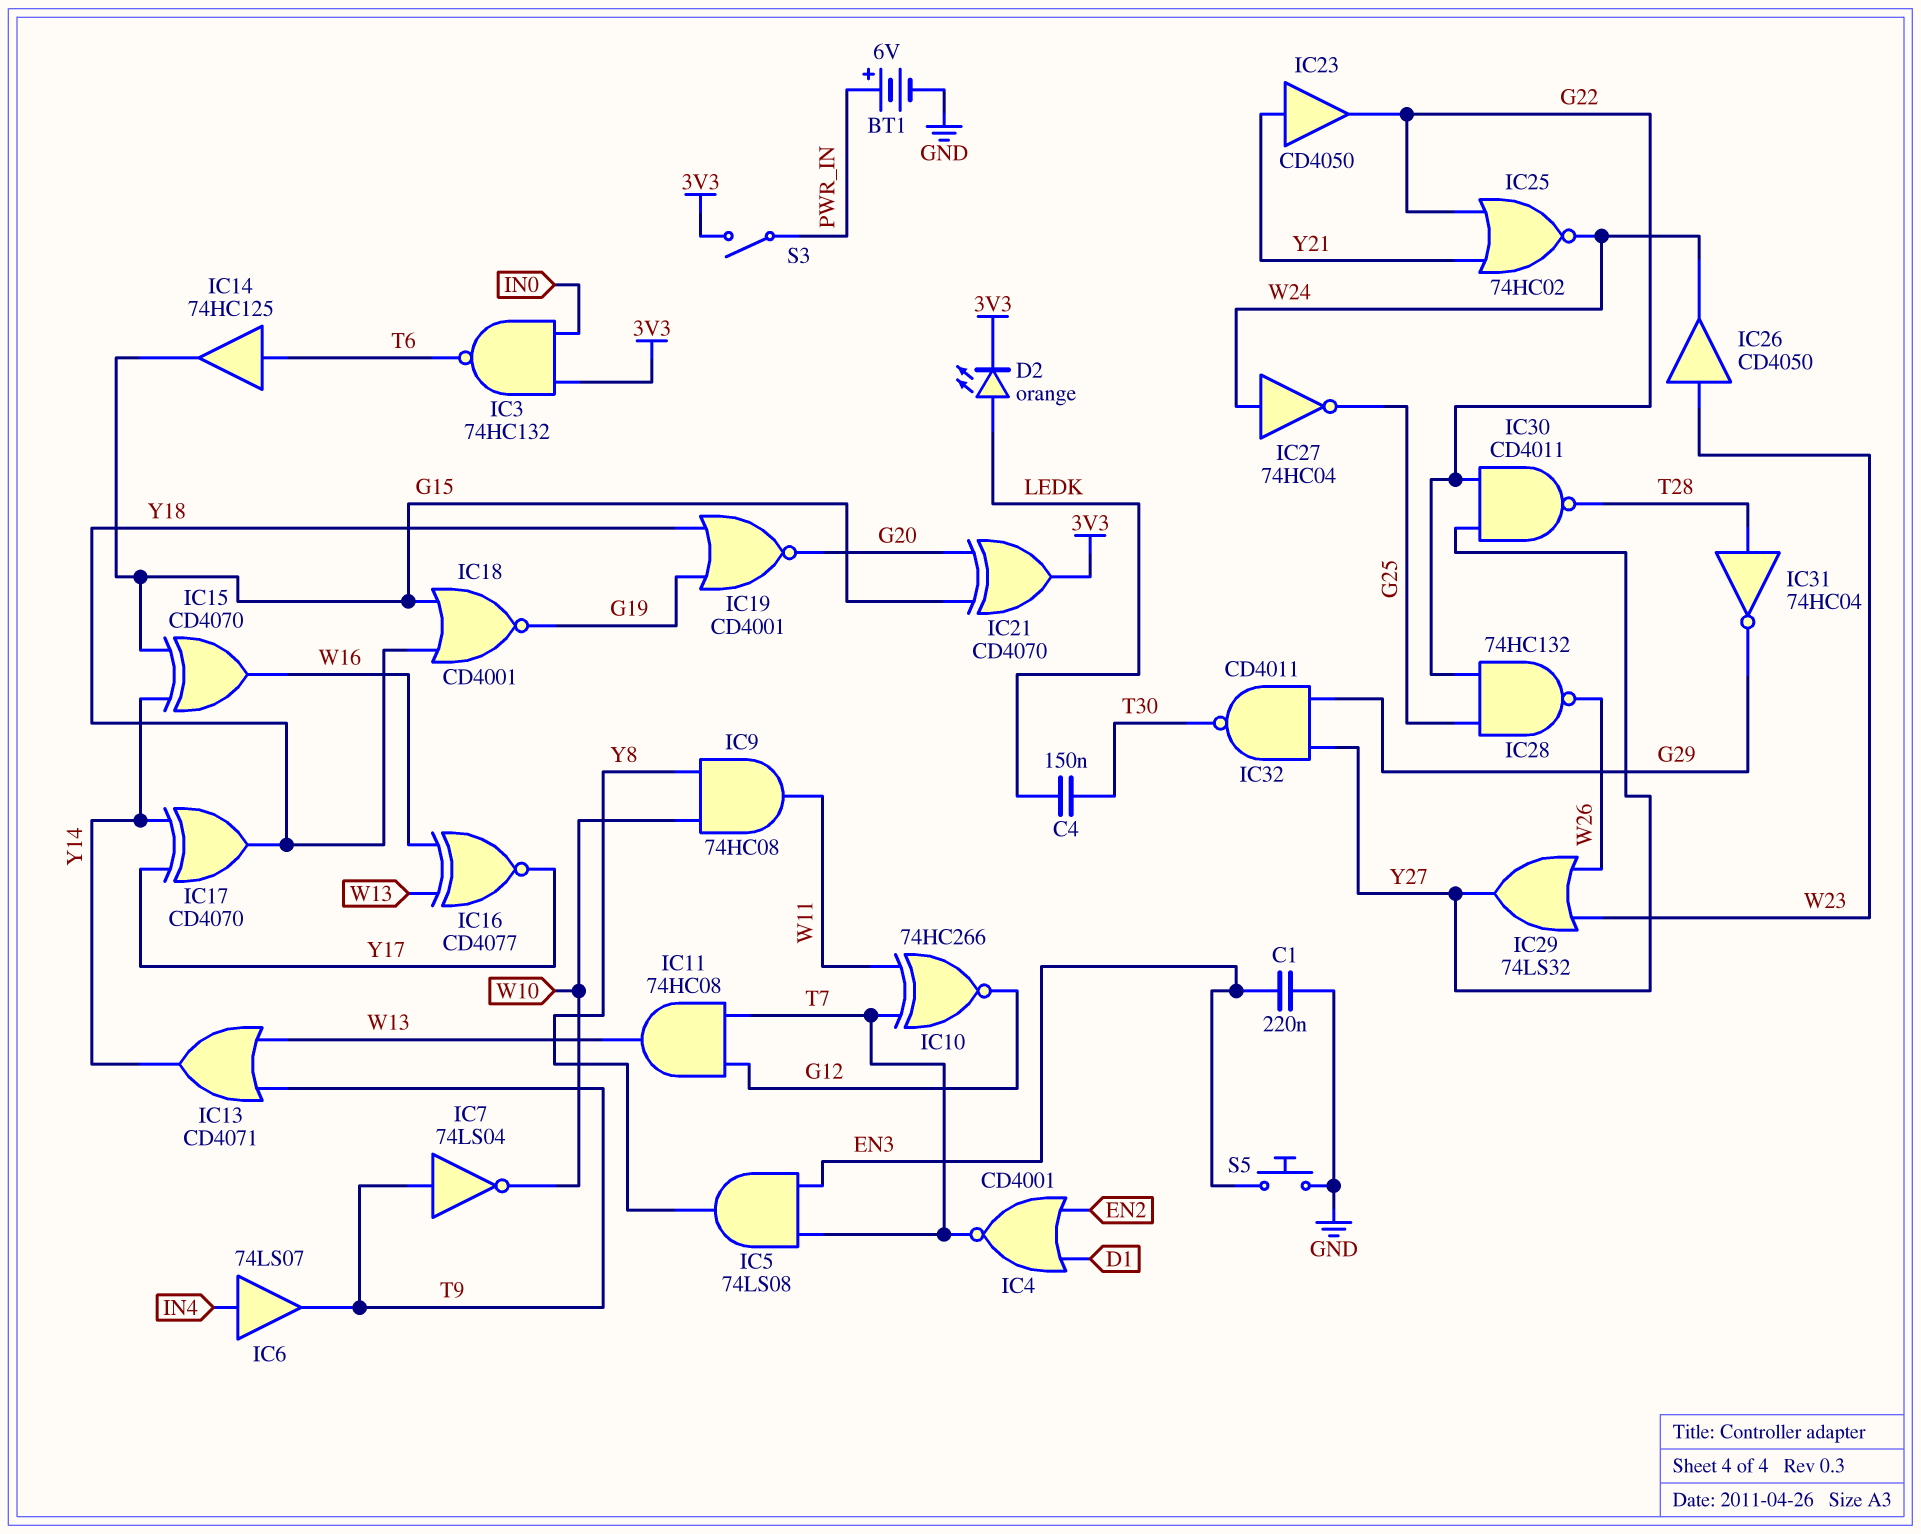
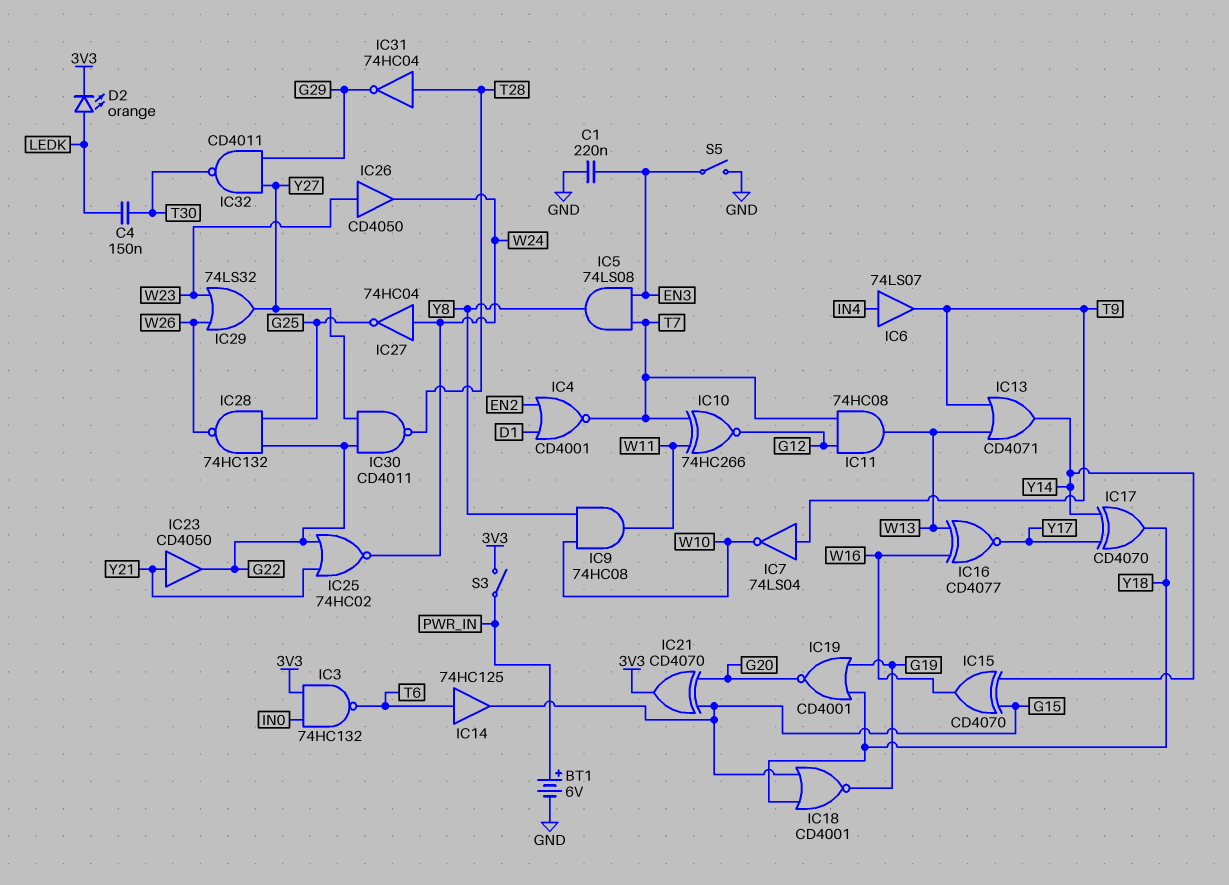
S5: button (EN3, GND) -> switch (EN3, GND)

